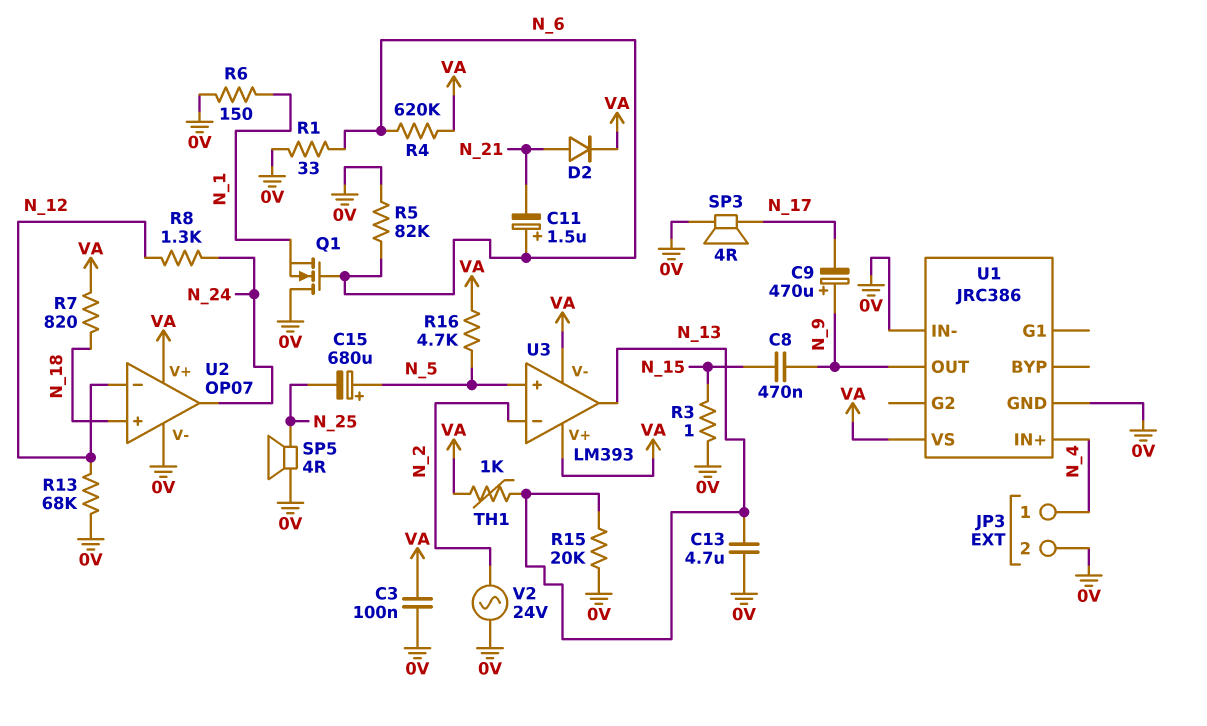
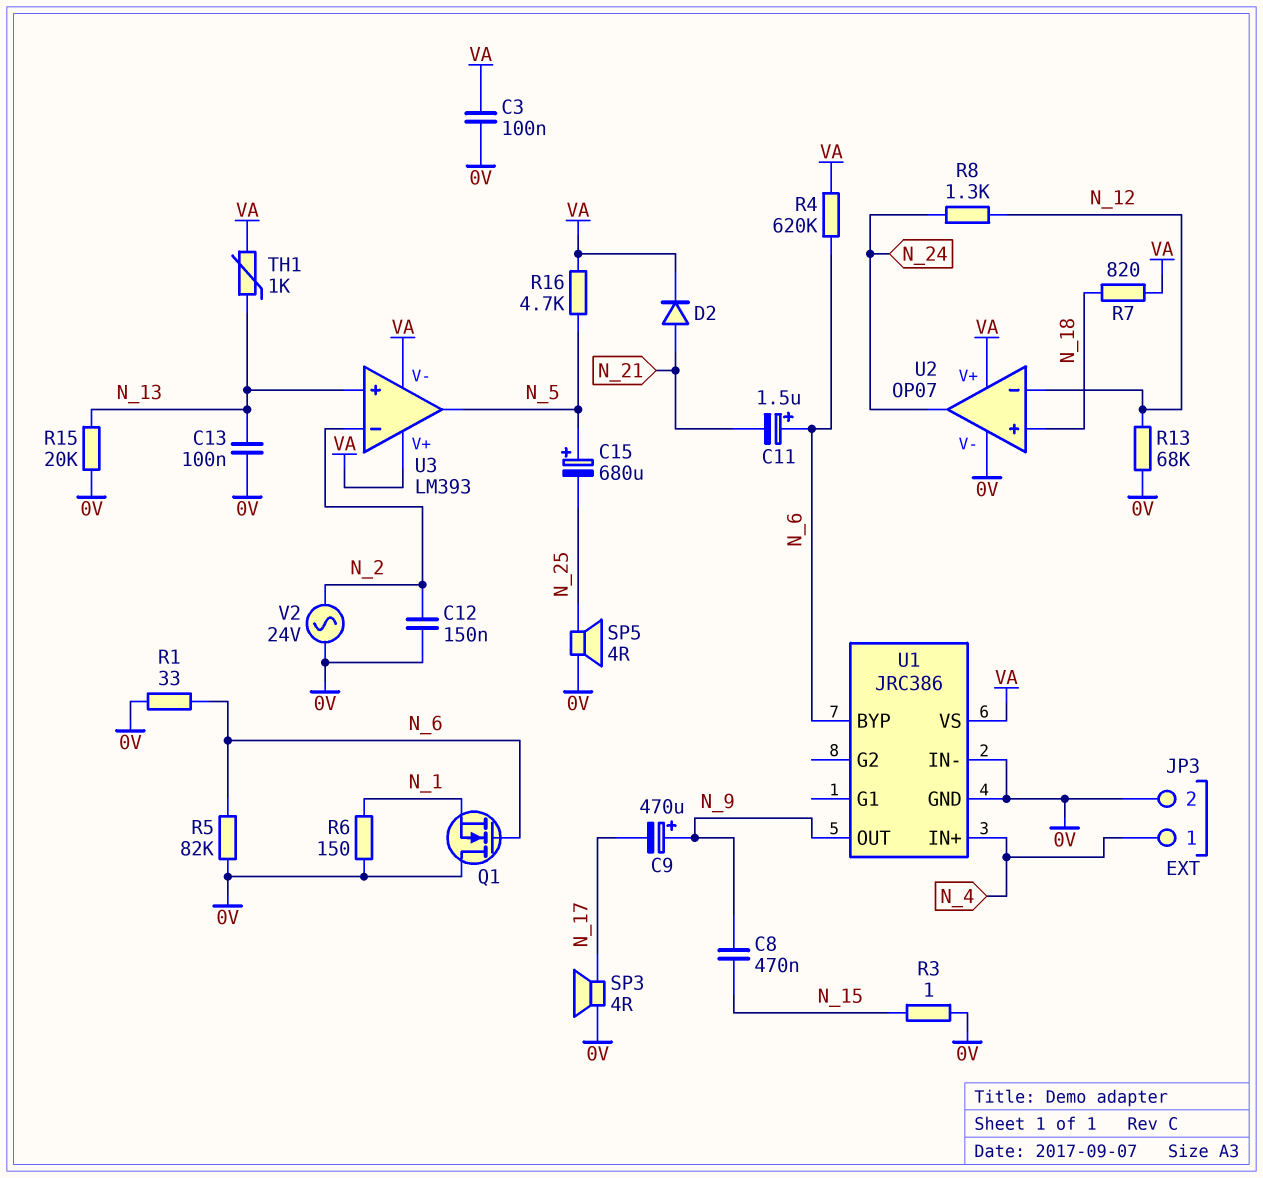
C12: none -> 150nF (0V, N_2)
C13: 4.7uF (0V, N_13) -> 100nF (0V, N_13)
U1 pin BYP: none -> N_6
U3 pin in+: N_5 -> N_13
U3 pin out: N_13 -> N_5

